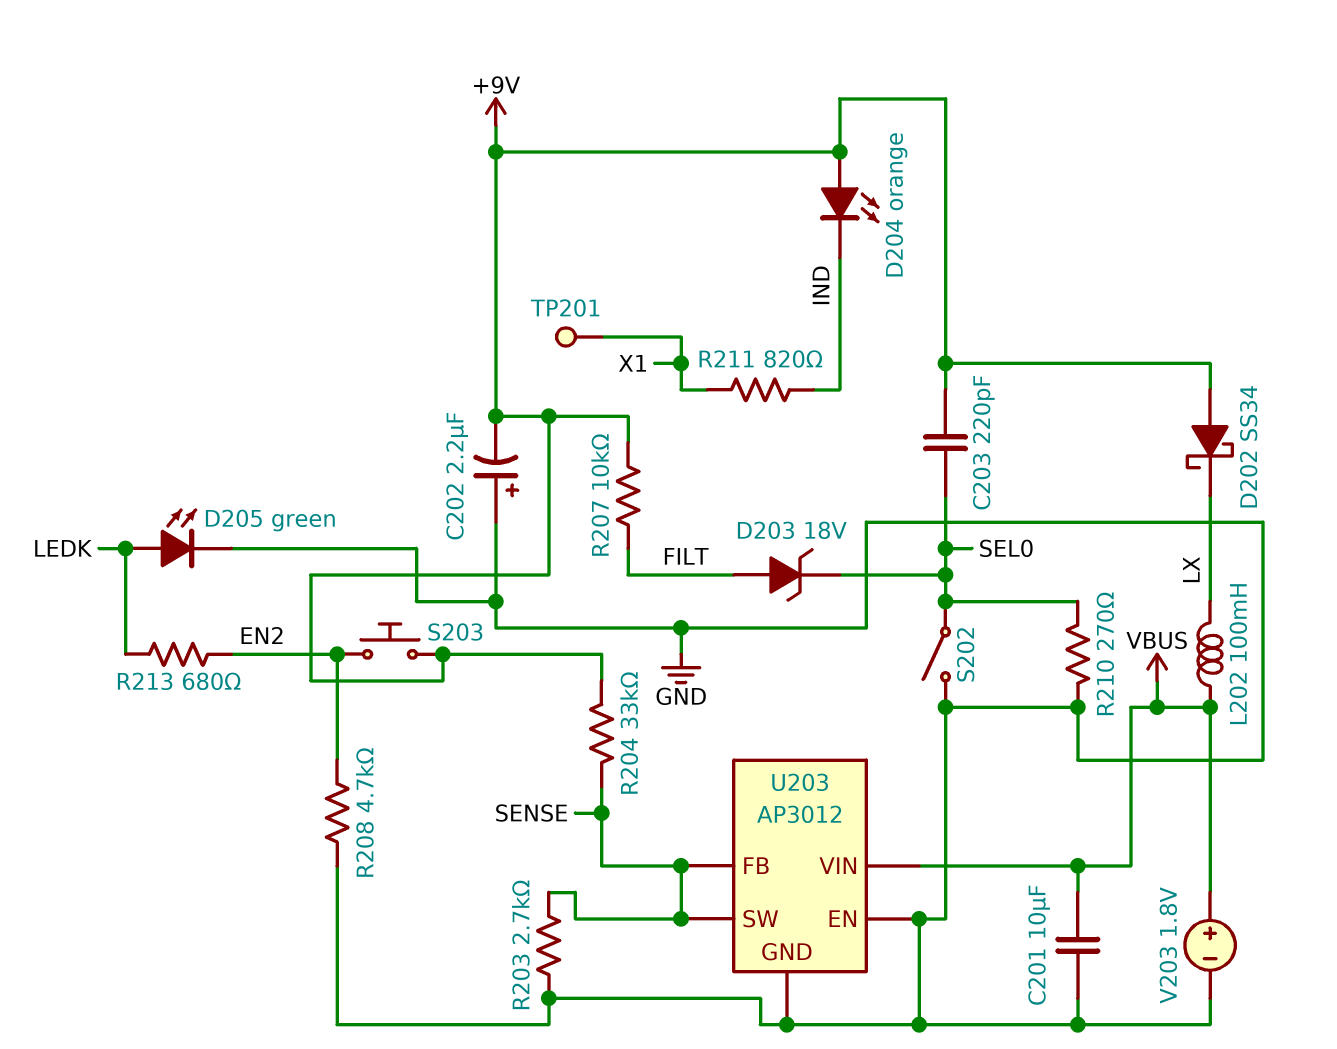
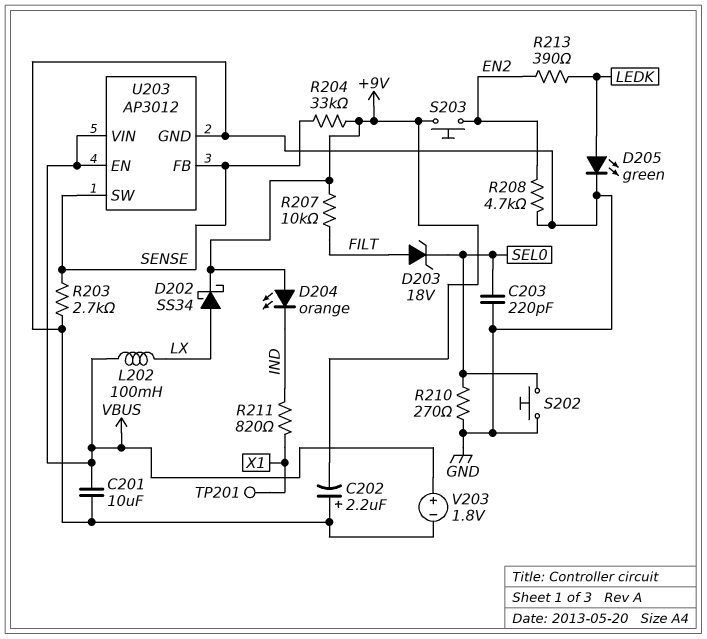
C203: 220pF (+9V, SEL0) -> 220pF (GND, SEL0)
D202: schottky SS34 (A +9V, K LX) -> schottky SS34 (A LX, K +9V)
R213: 680 (EN2, LEDK) -> 390 (EN2, LEDK)
S202: switch (GND, SEL0) -> button (GND, SEL0)
U203 pin EN: GND -> VBUS

